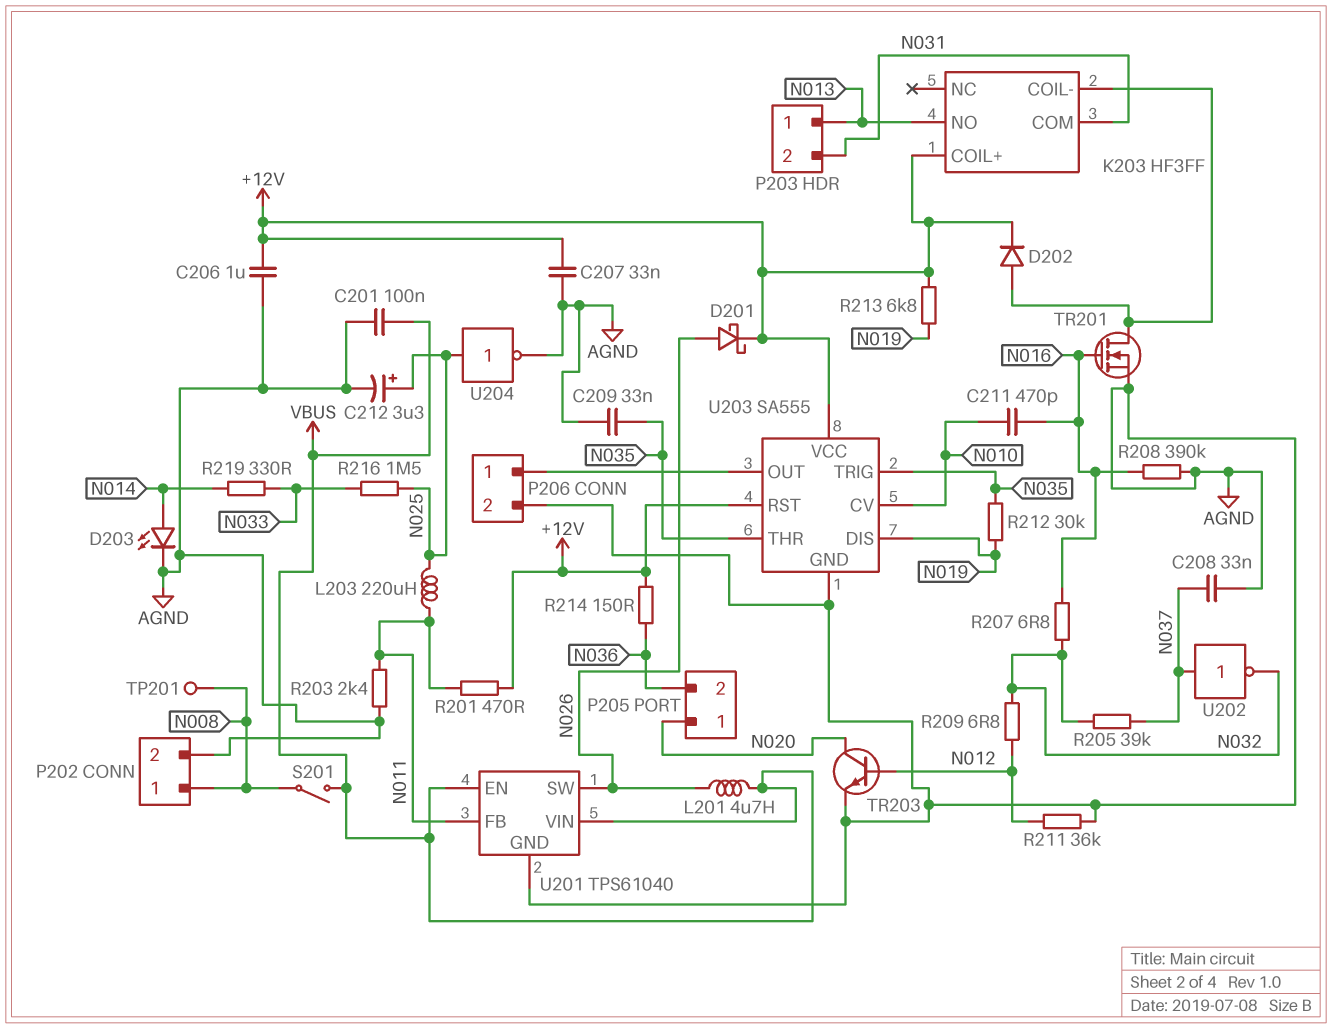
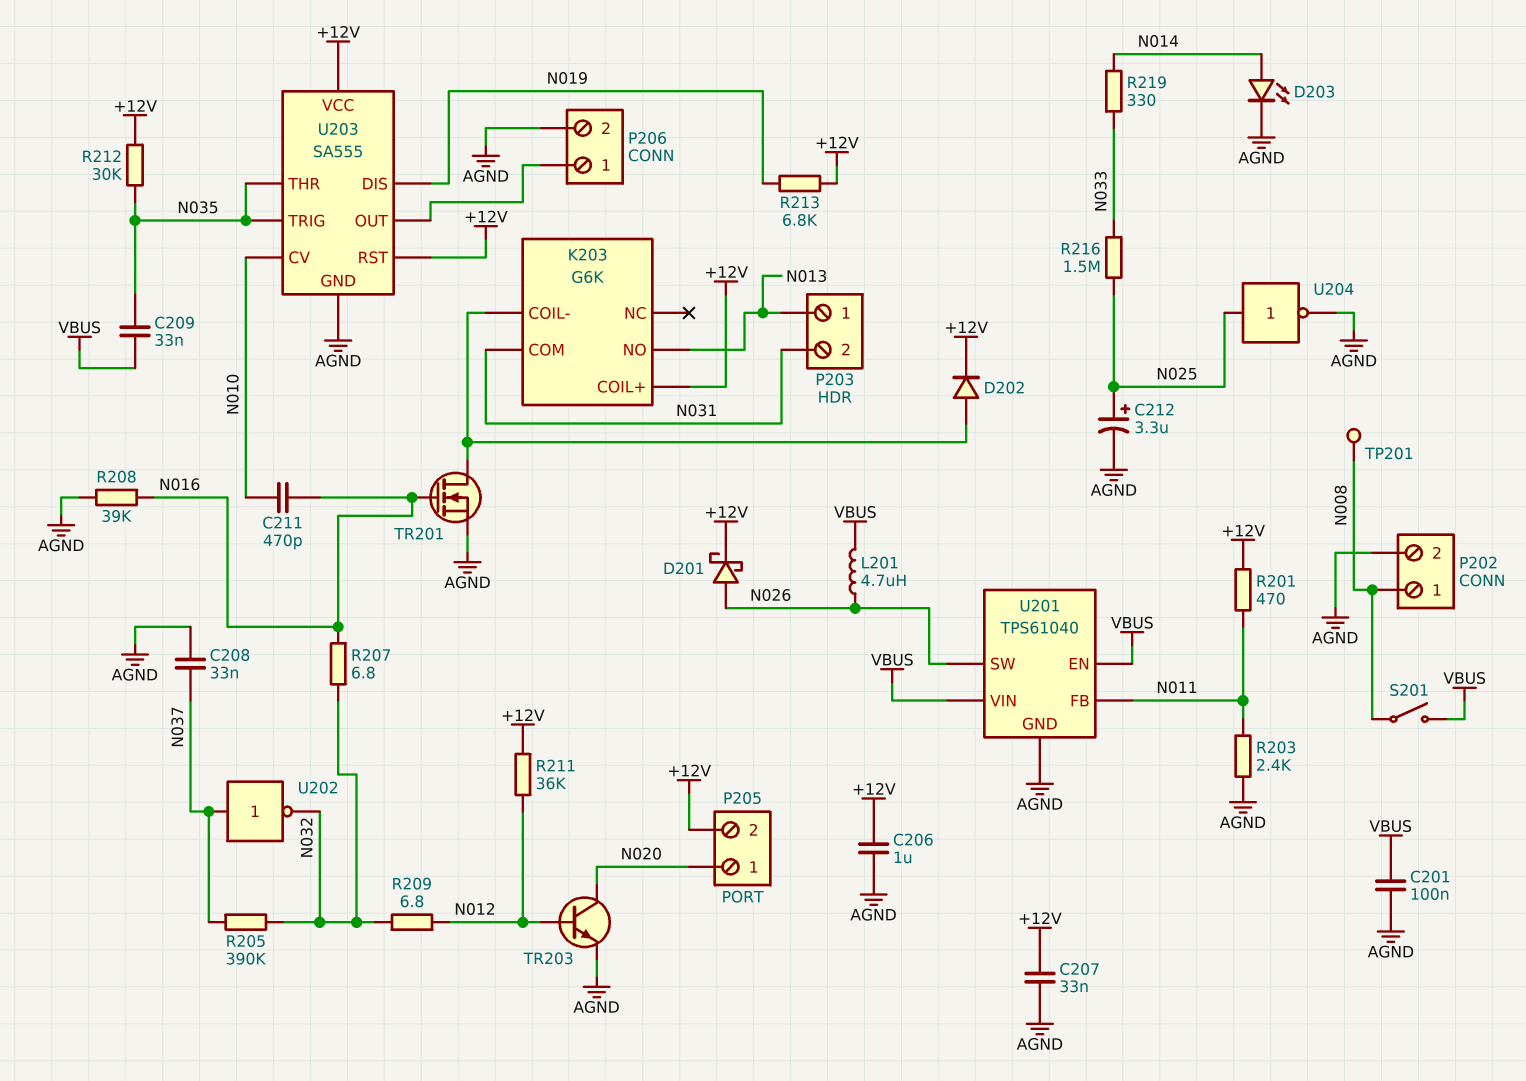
C209: 33nF (AGND, N035) -> 33nF (N035, VBUS)
K203: HF3FF -> G6K
L203: 220uH (N011, N025) -> none
P205 pin 2: N036 -> +12V
R205: 39k (N032, N037) -> 390k (N032, N037)
R208: 390k (AGND, N016) -> 39k (AGND, N016)
R211: 36k (AGND, N012) -> 36k (+12V, N012)
R212: 30k (N019, N035) -> 30k (+12V, N035)
R214: 150 (+12V, N036) -> none

